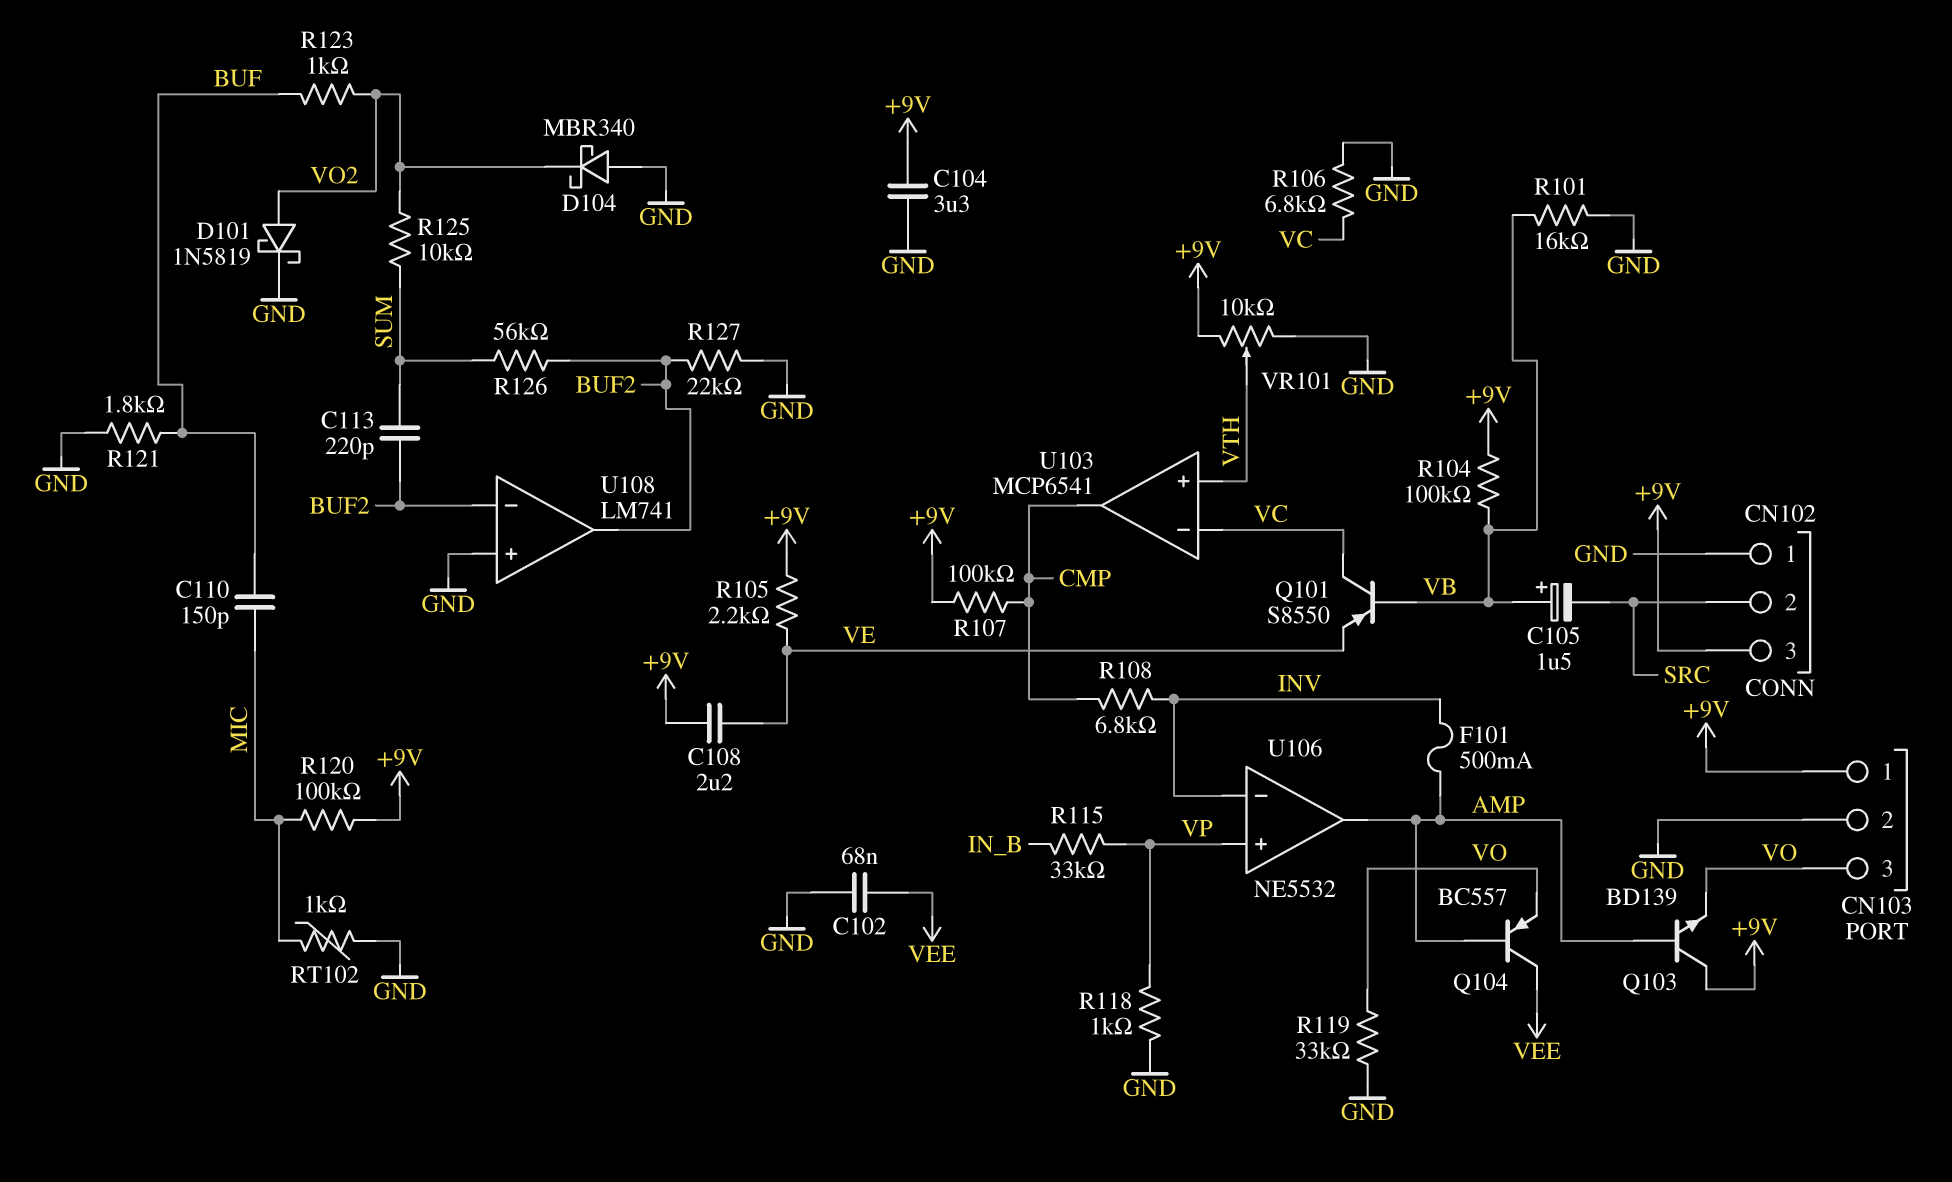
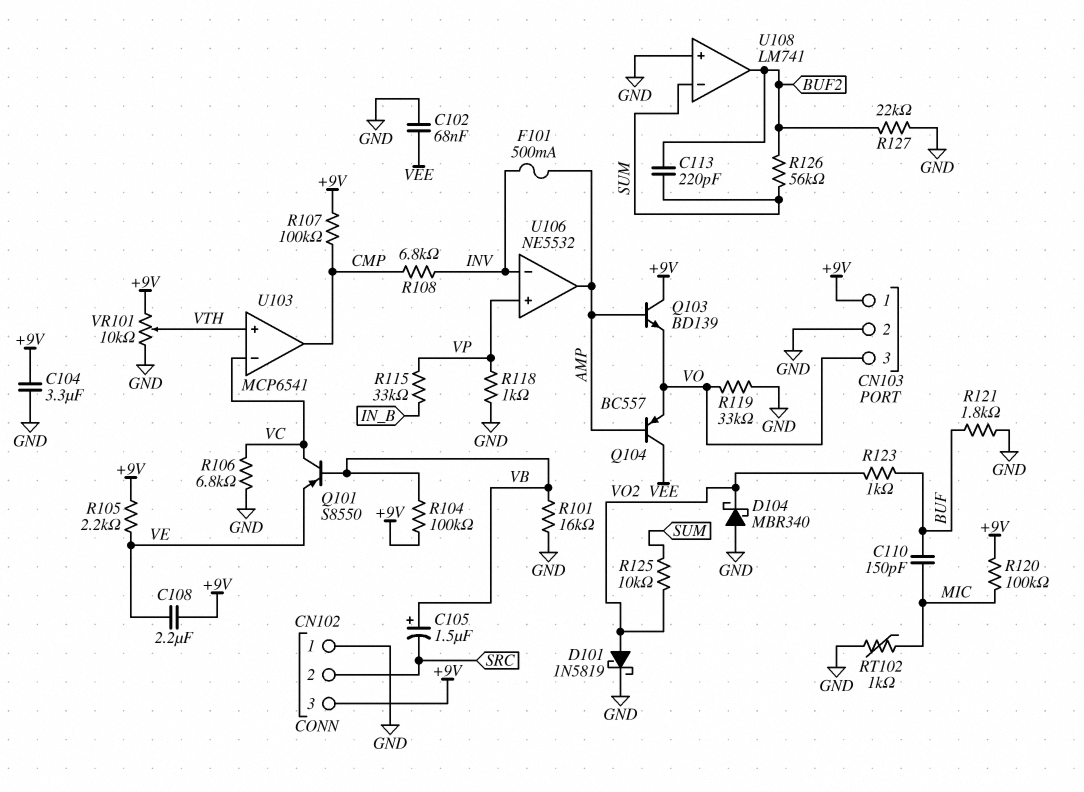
U108 pin in-: BUF2 -> SUM

